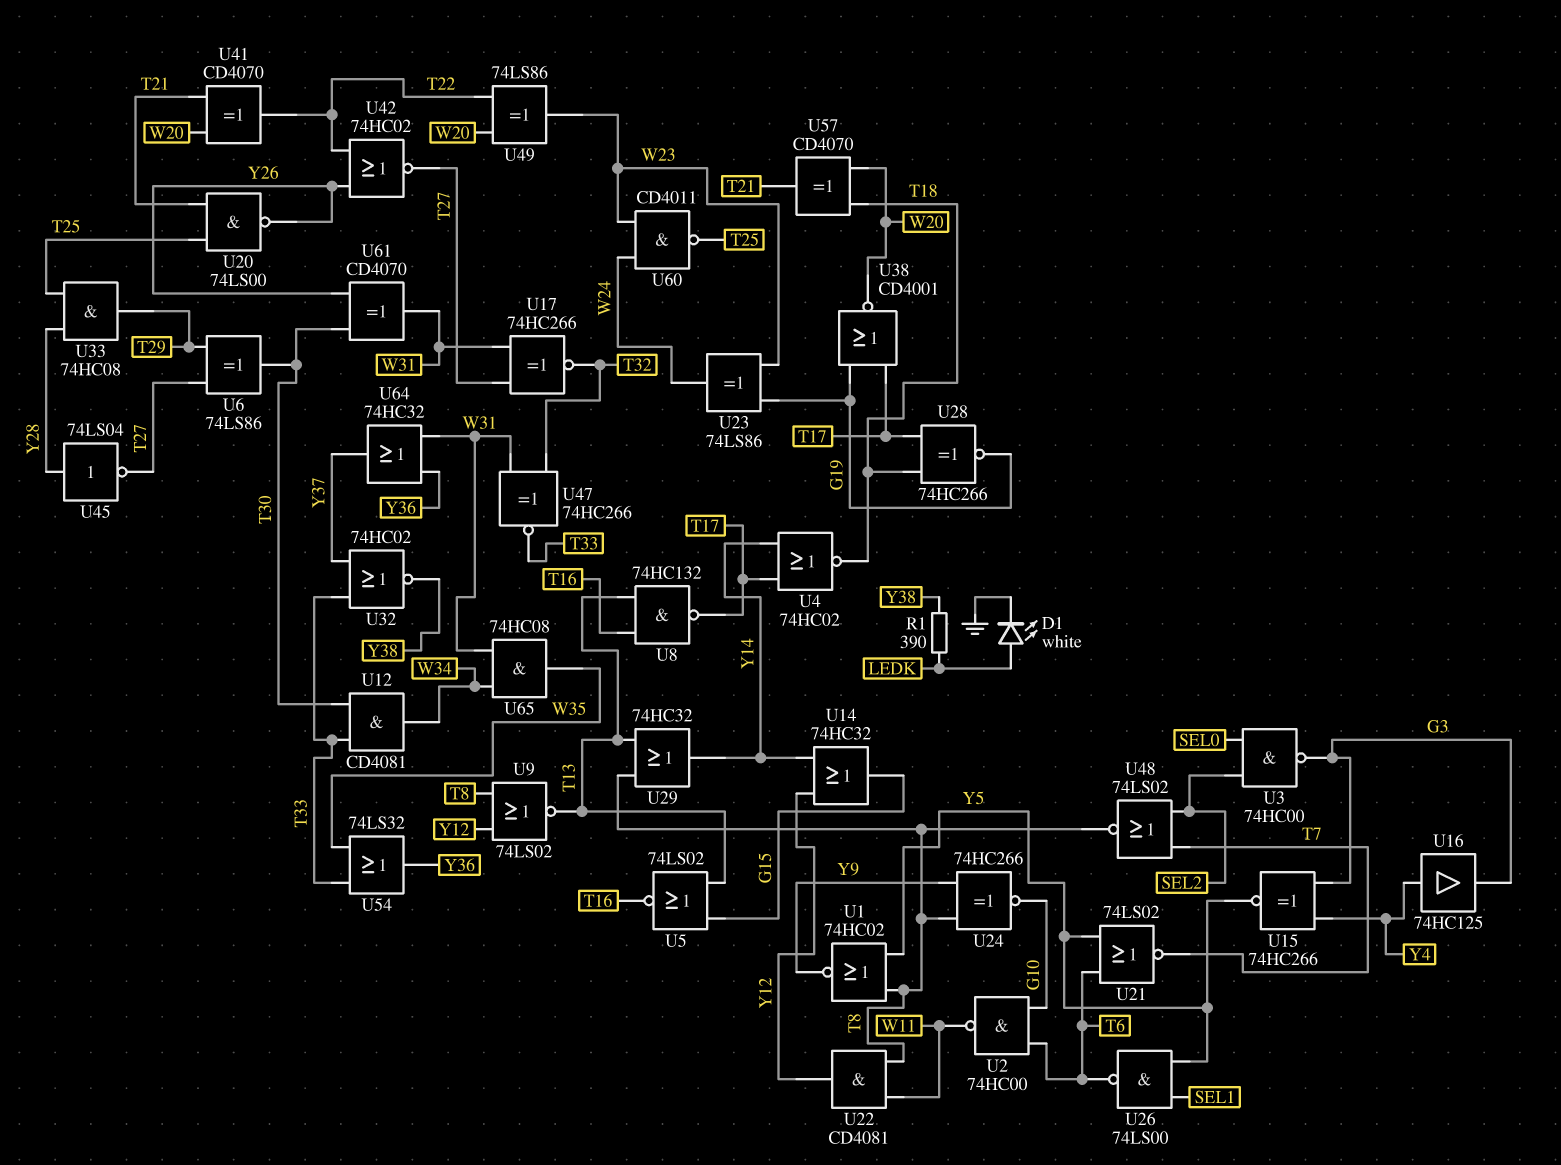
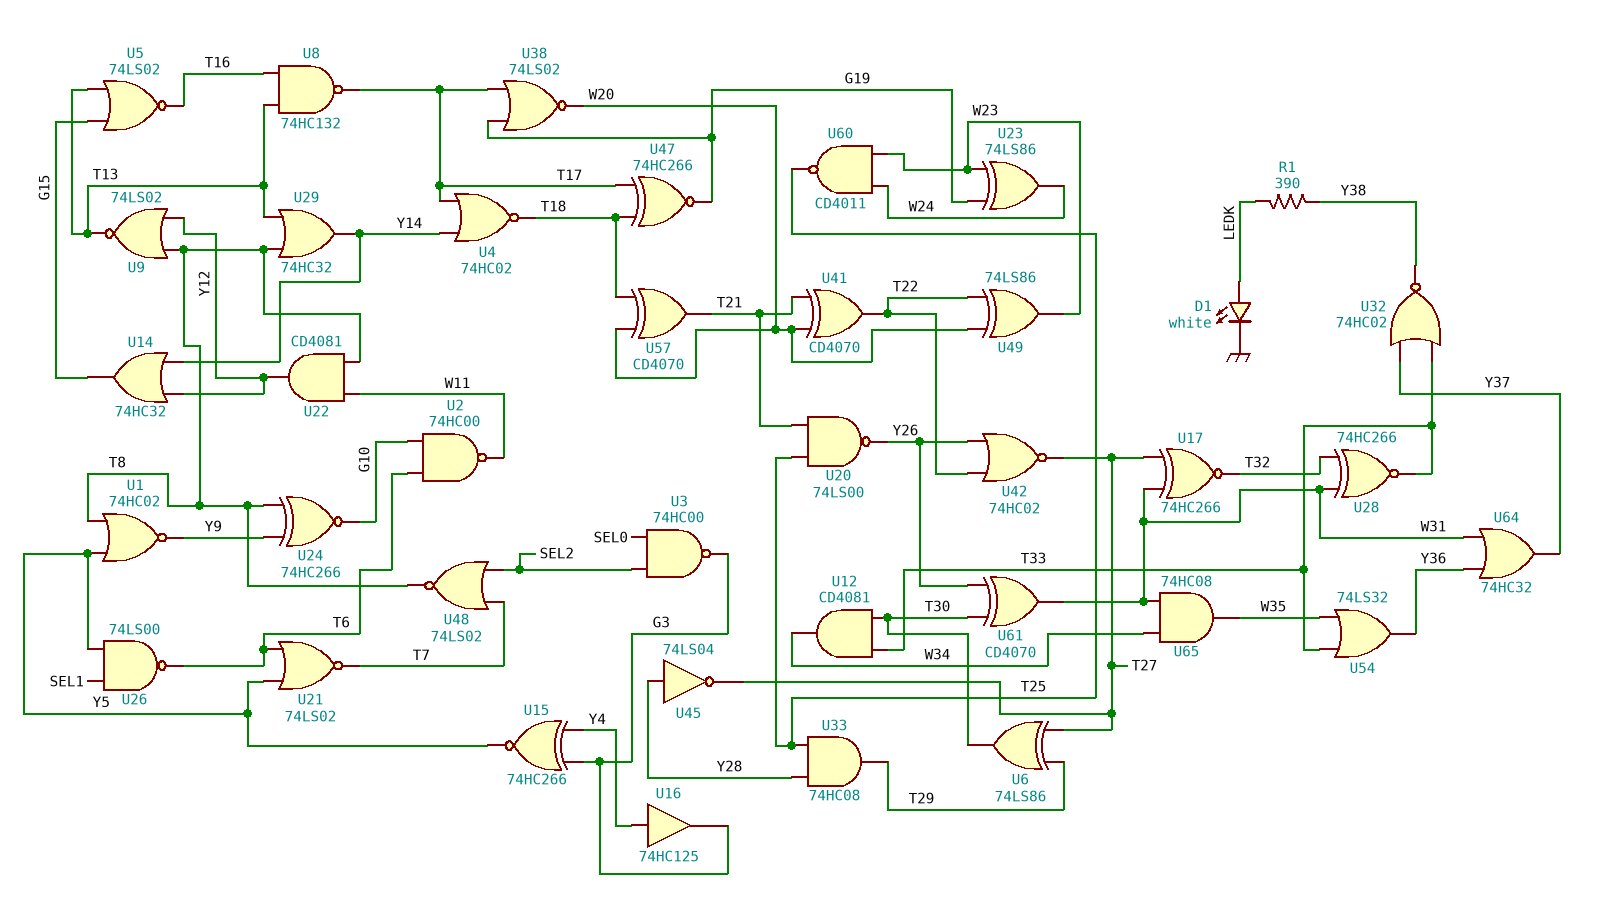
U28: XNOR 74HC266 (in T17, in T18, out G19) -> XNOR 74HC266 (in T32, in W31, out T33)
U38: NOR CD4001 (in G19, in T17, out W20) -> NOR 74LS02 (in G19, in T17, out W20)
U47: XNOR 74HC266 (in T32, in W31, out T33) -> XNOR 74HC266 (in T17, in T18, out G19)

